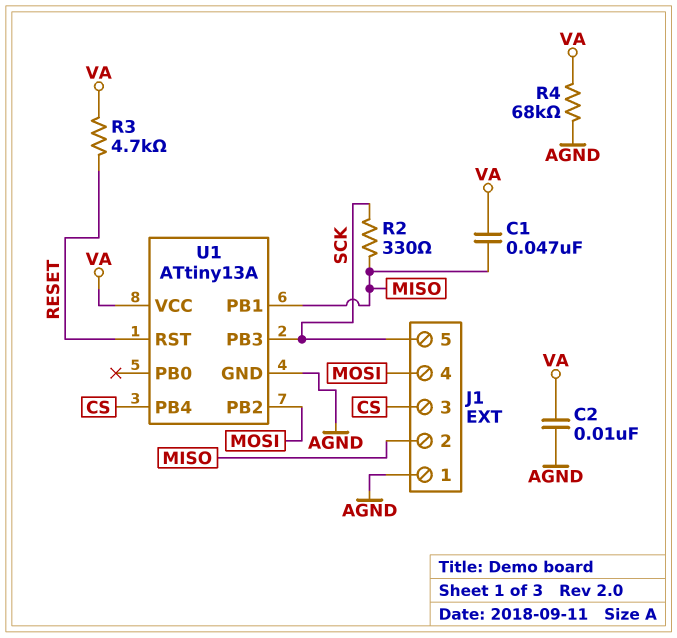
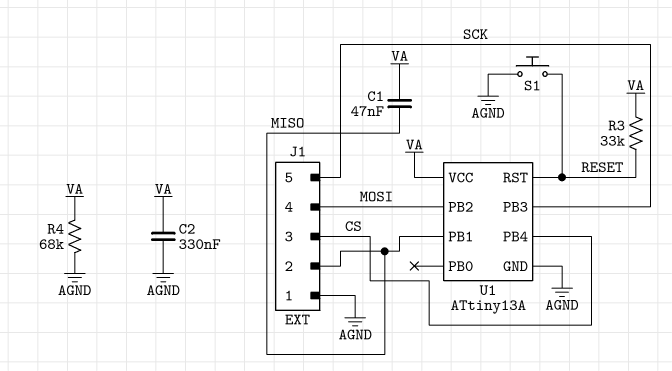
C2: 10nF (AGND, VA) -> 330nF (AGND, VA)
R2: 330 (MISO, SCK) -> none
R3: 4.7k (RESET, VA) -> 33k (RESET, VA)
S1: none -> button (AGND, RESET)

